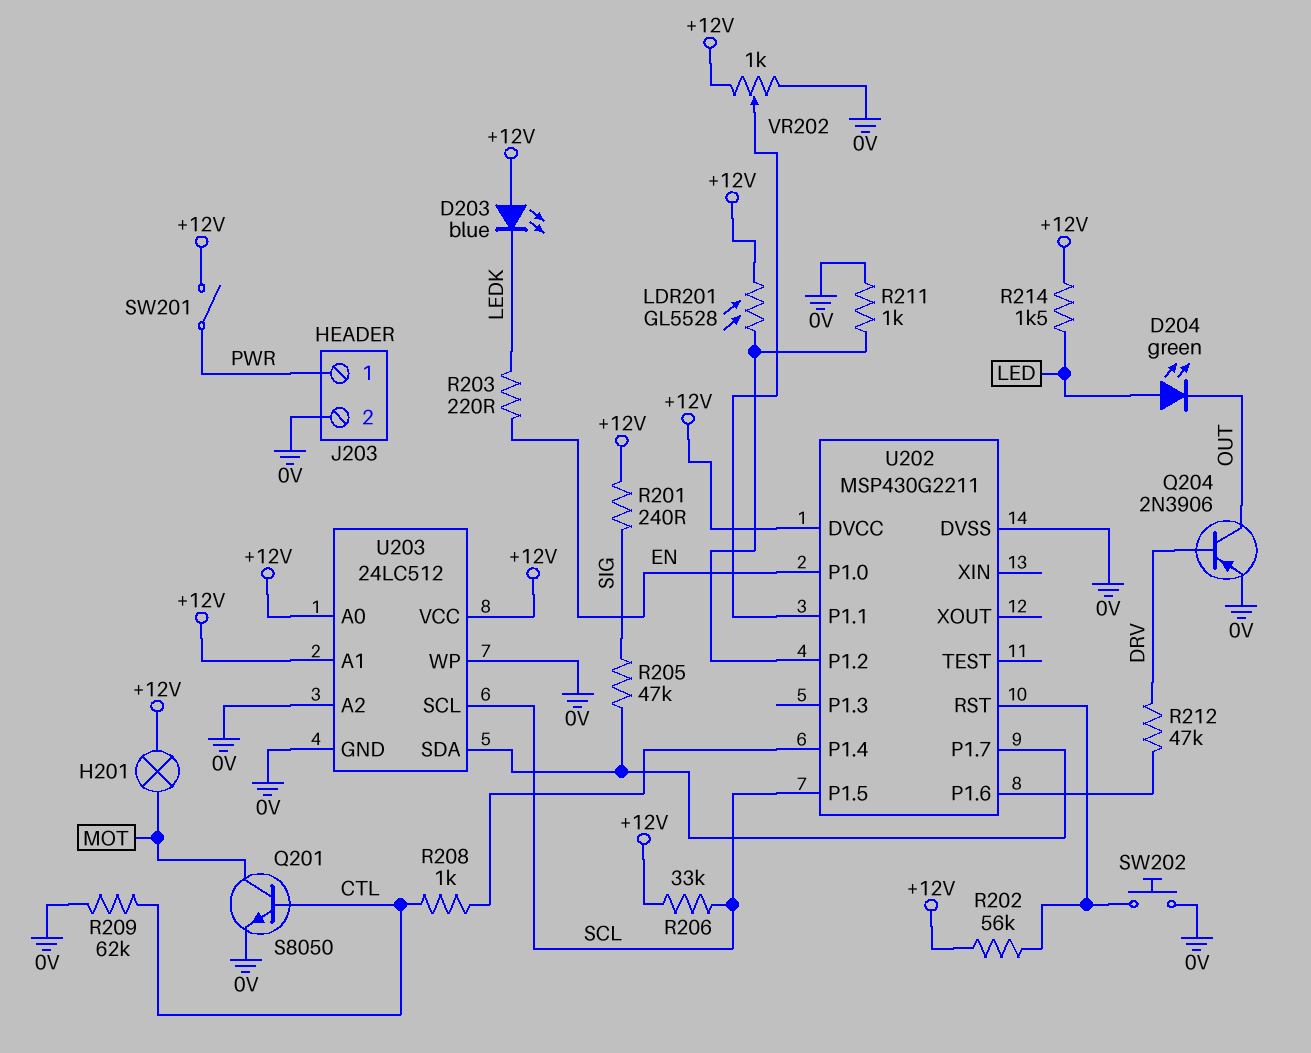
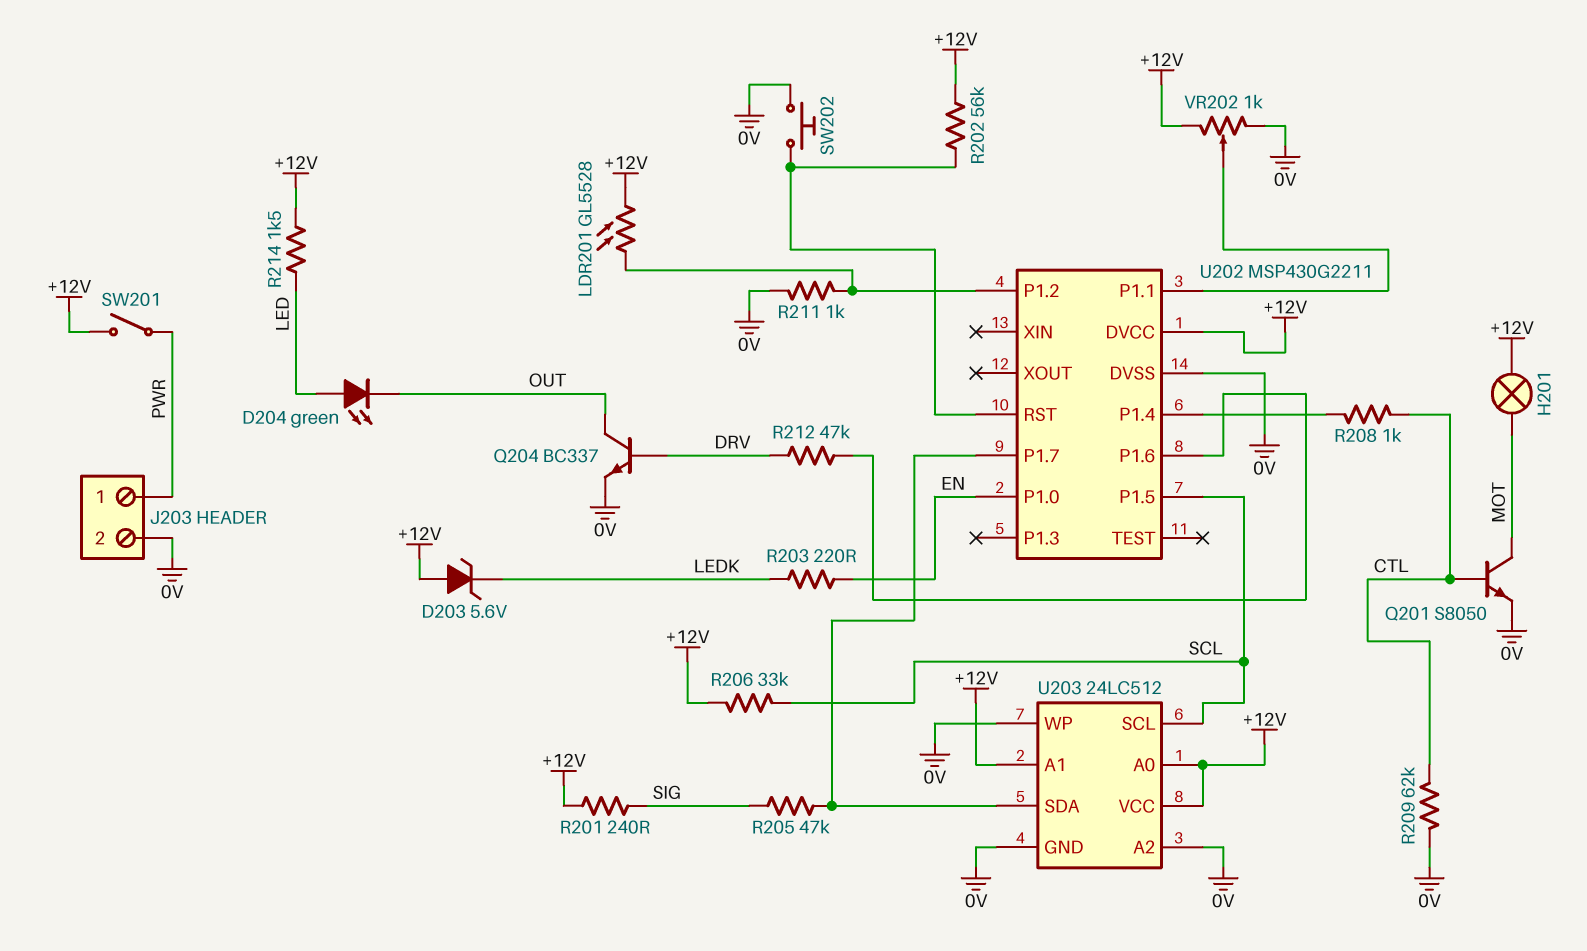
D203: LED blue (A +12V, K LEDK) -> zener 5.6V (A +12V, K LEDK)
Q204: PNP 2N3906 (B DRV, C OUT, E 0V) -> NPN BC337 (B DRV, C OUT, E 0V)

